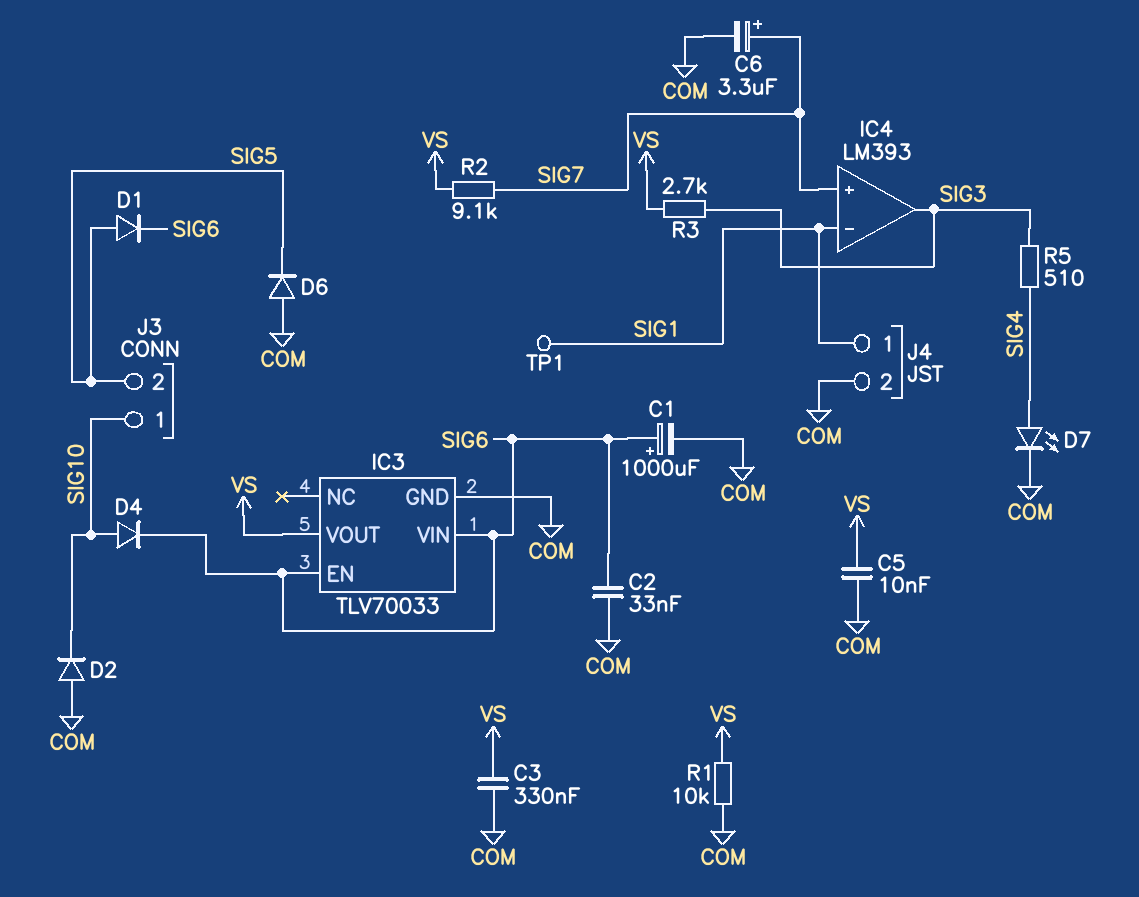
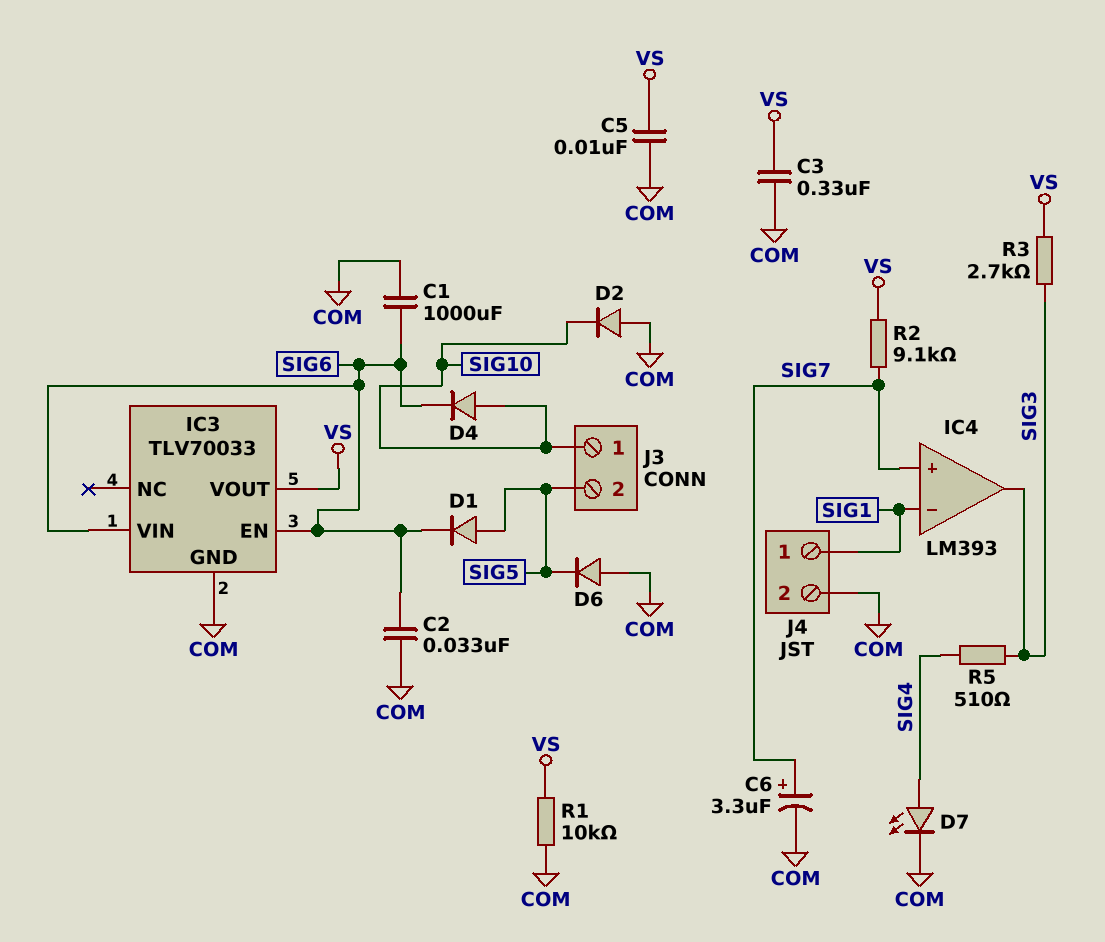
C1: 1000uF (plus SIG6, minus COM) -> 1000uF (COM, SIG6)
TP1: test point (SIG1) -> none

